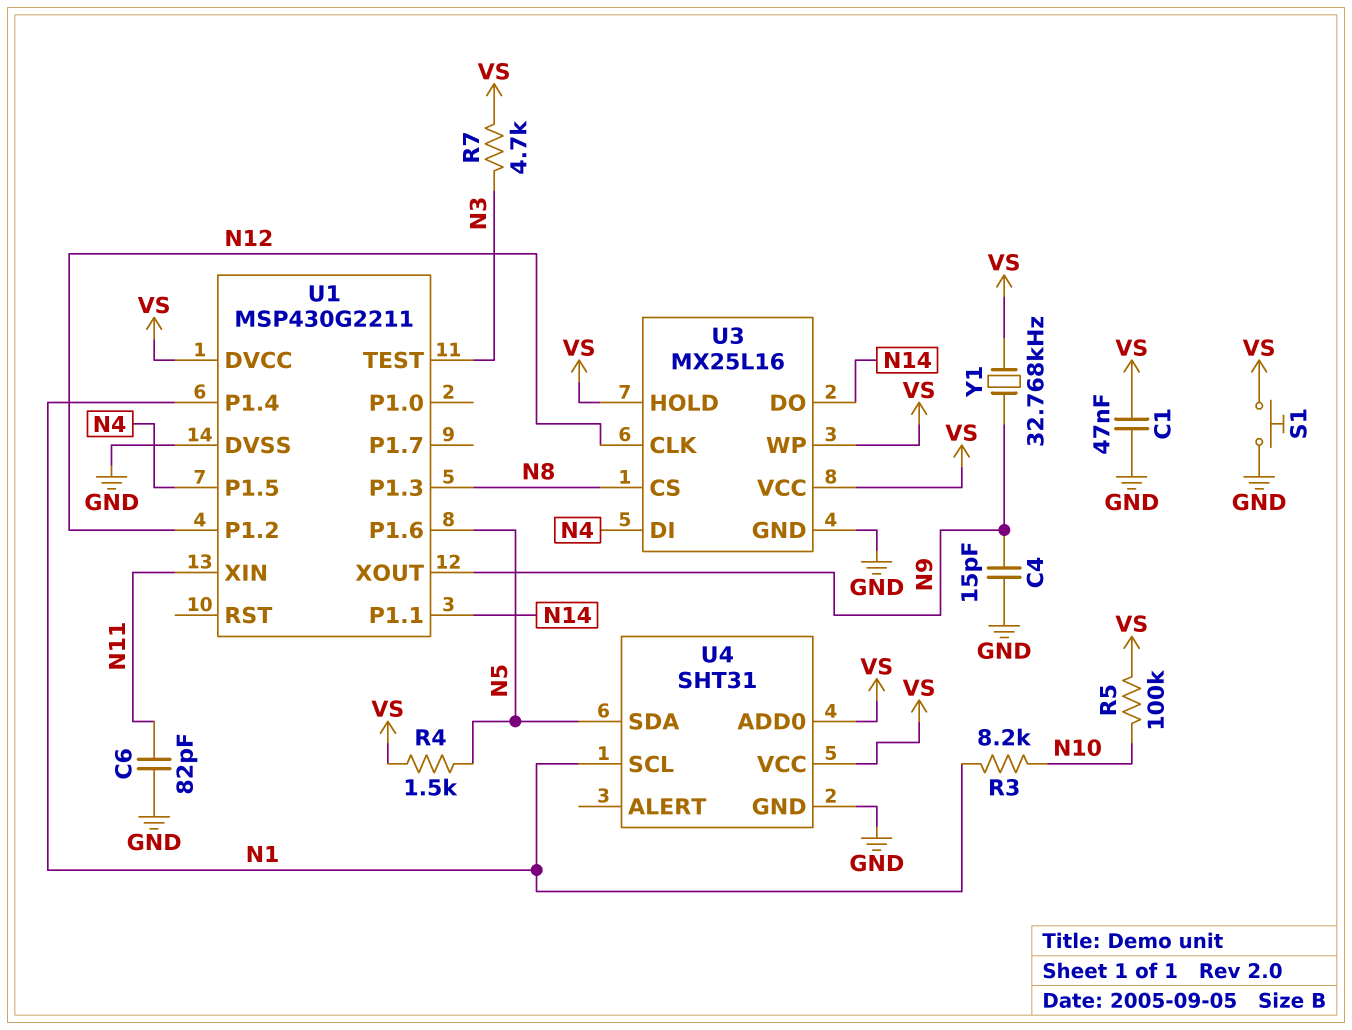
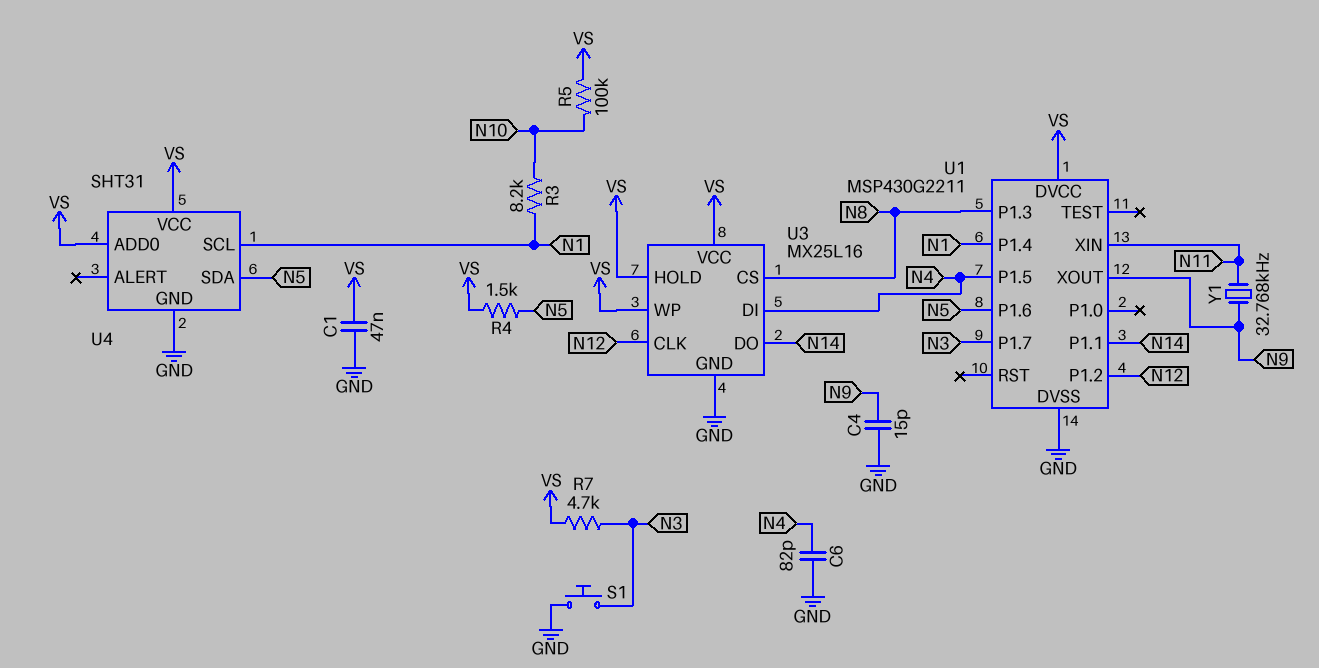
C6: 82pF (GND, N11) -> 82pF (GND, N4)
S1: button (GND, VS) -> button (GND, N3)
U1 pin P1.7: none -> N3
U1 pin TEST: N3 -> none
Y1: 32.768kHz (N9, VS) -> 32.768kHz (N9, N11)

